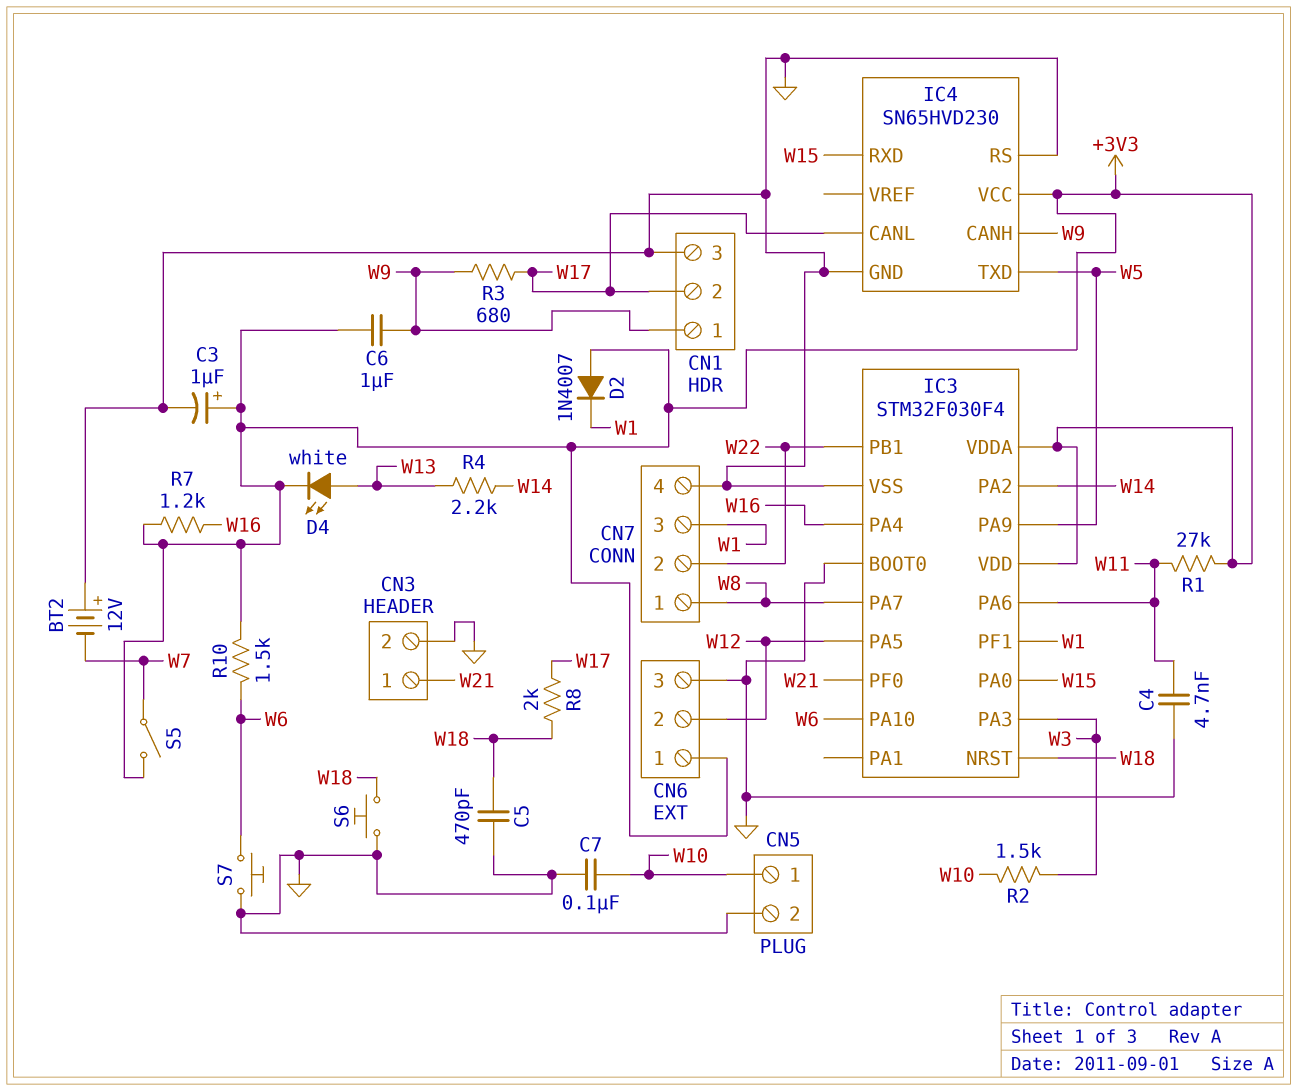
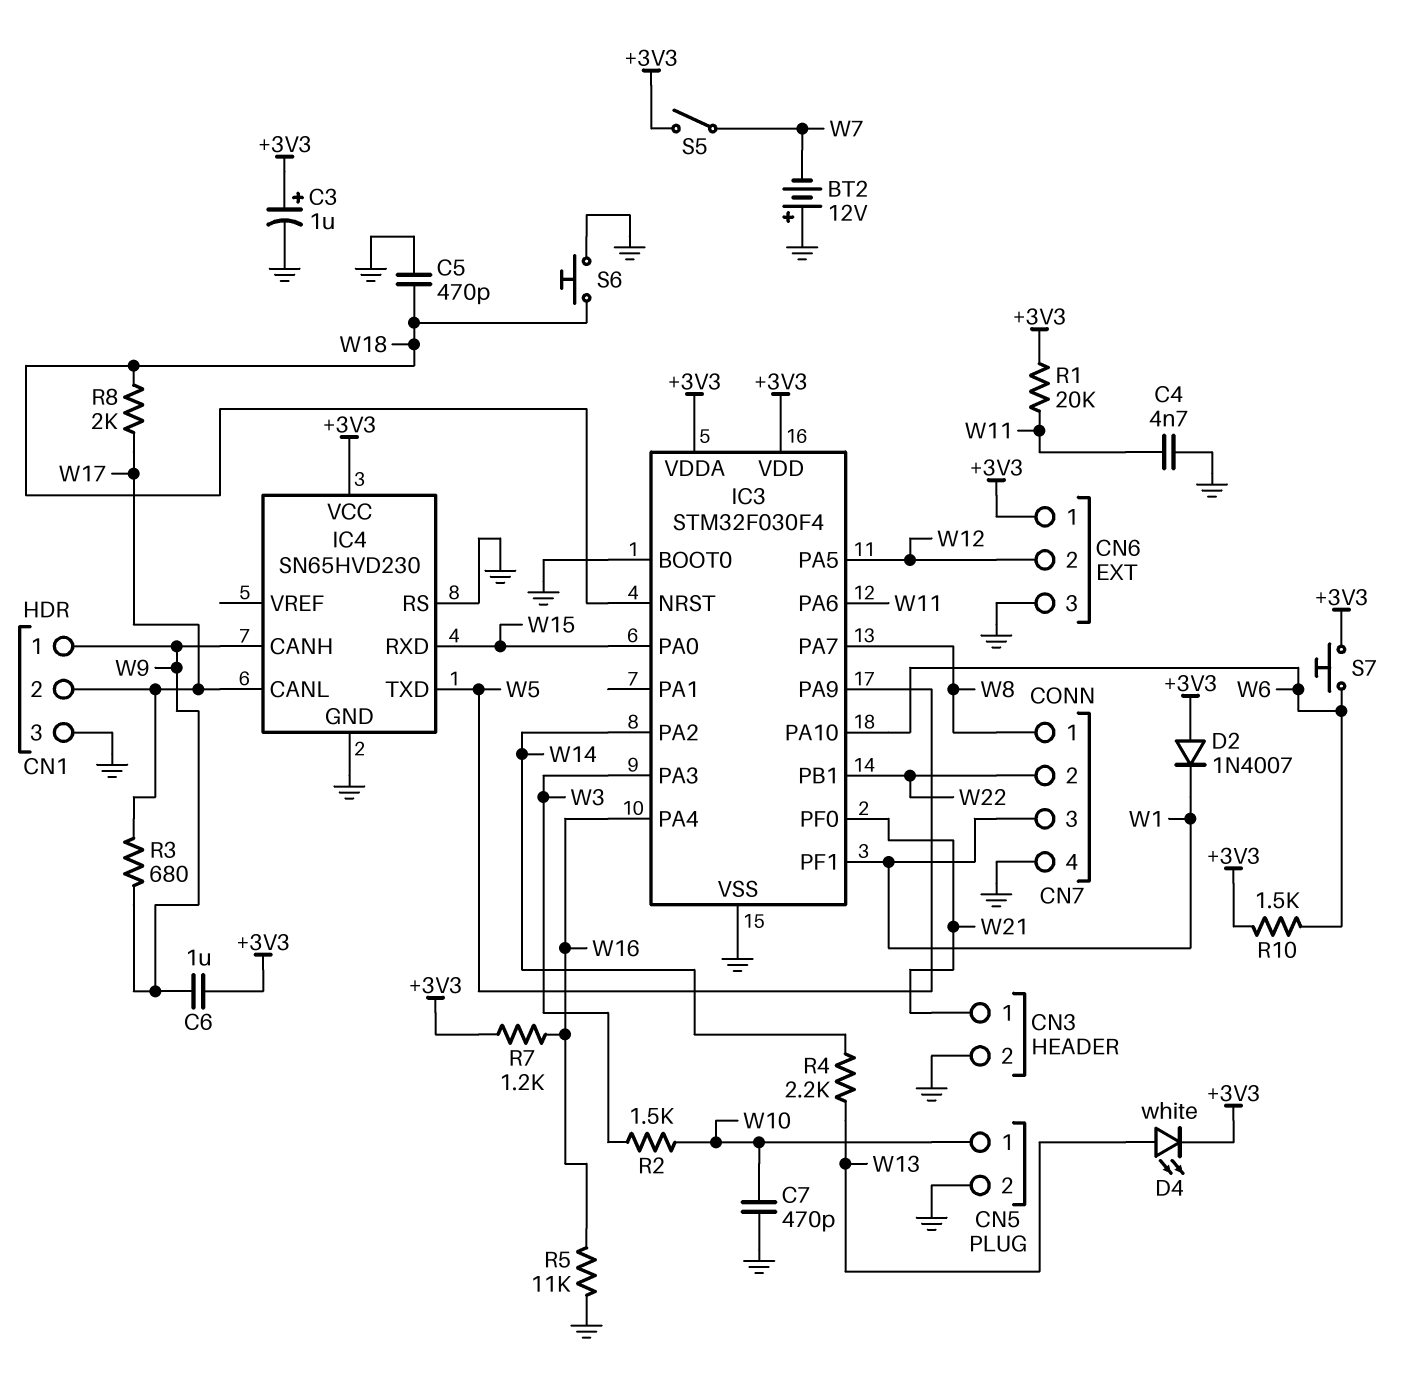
C7: 100nF (GND, W10) -> 470pF (GND, W10)
R1: 27k (+3V3, W11) -> 20k (+3V3, W11)
R5: none -> 11k (GND, W16)
S7: button (GND, W6) -> button (+3V3, W6)

